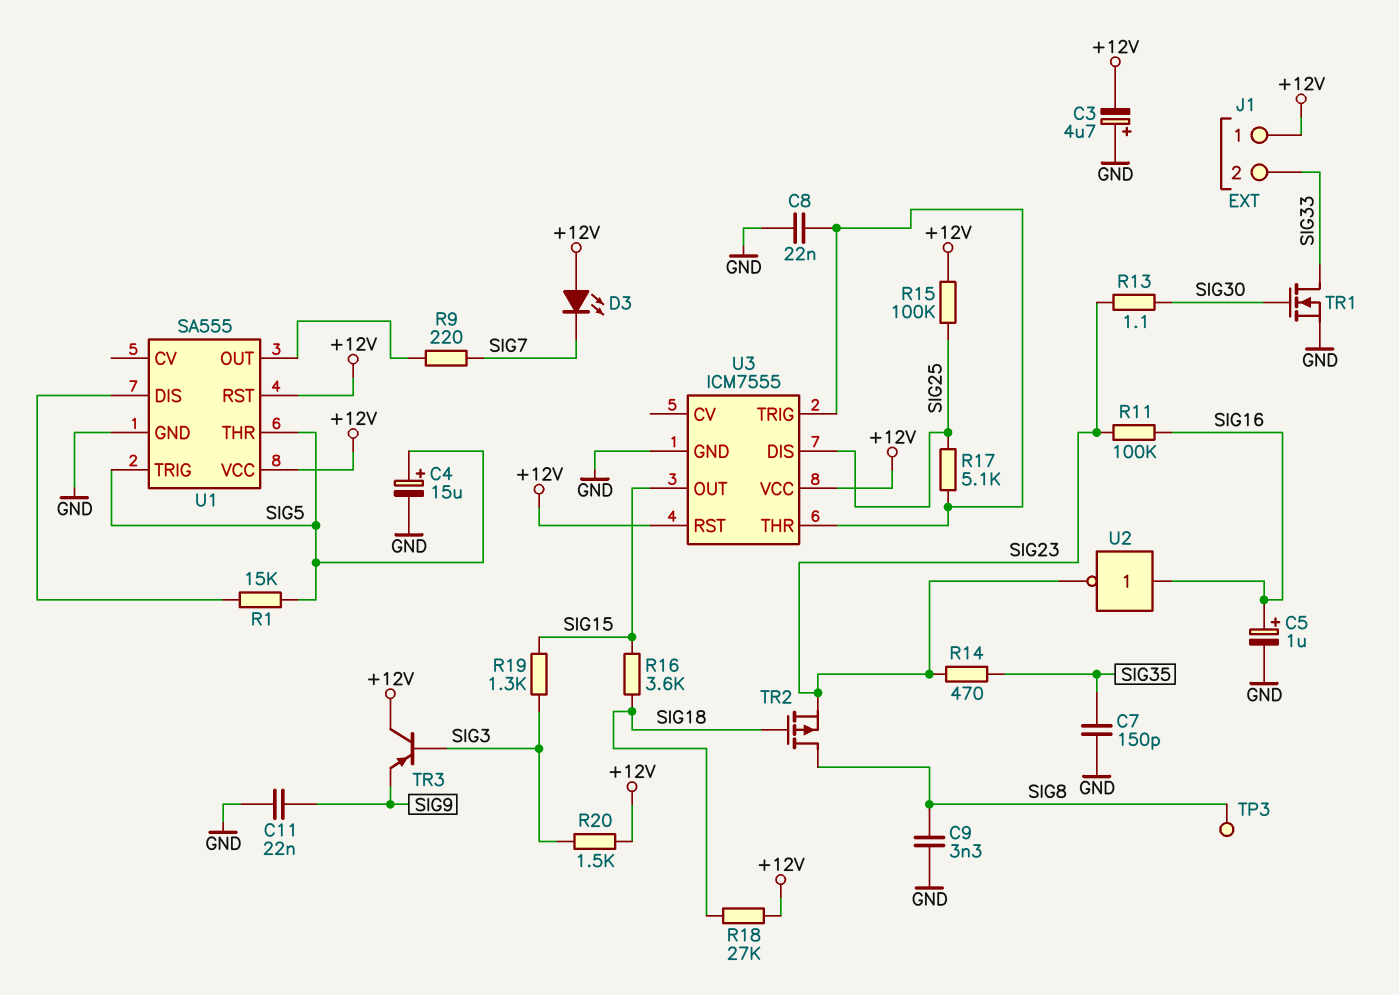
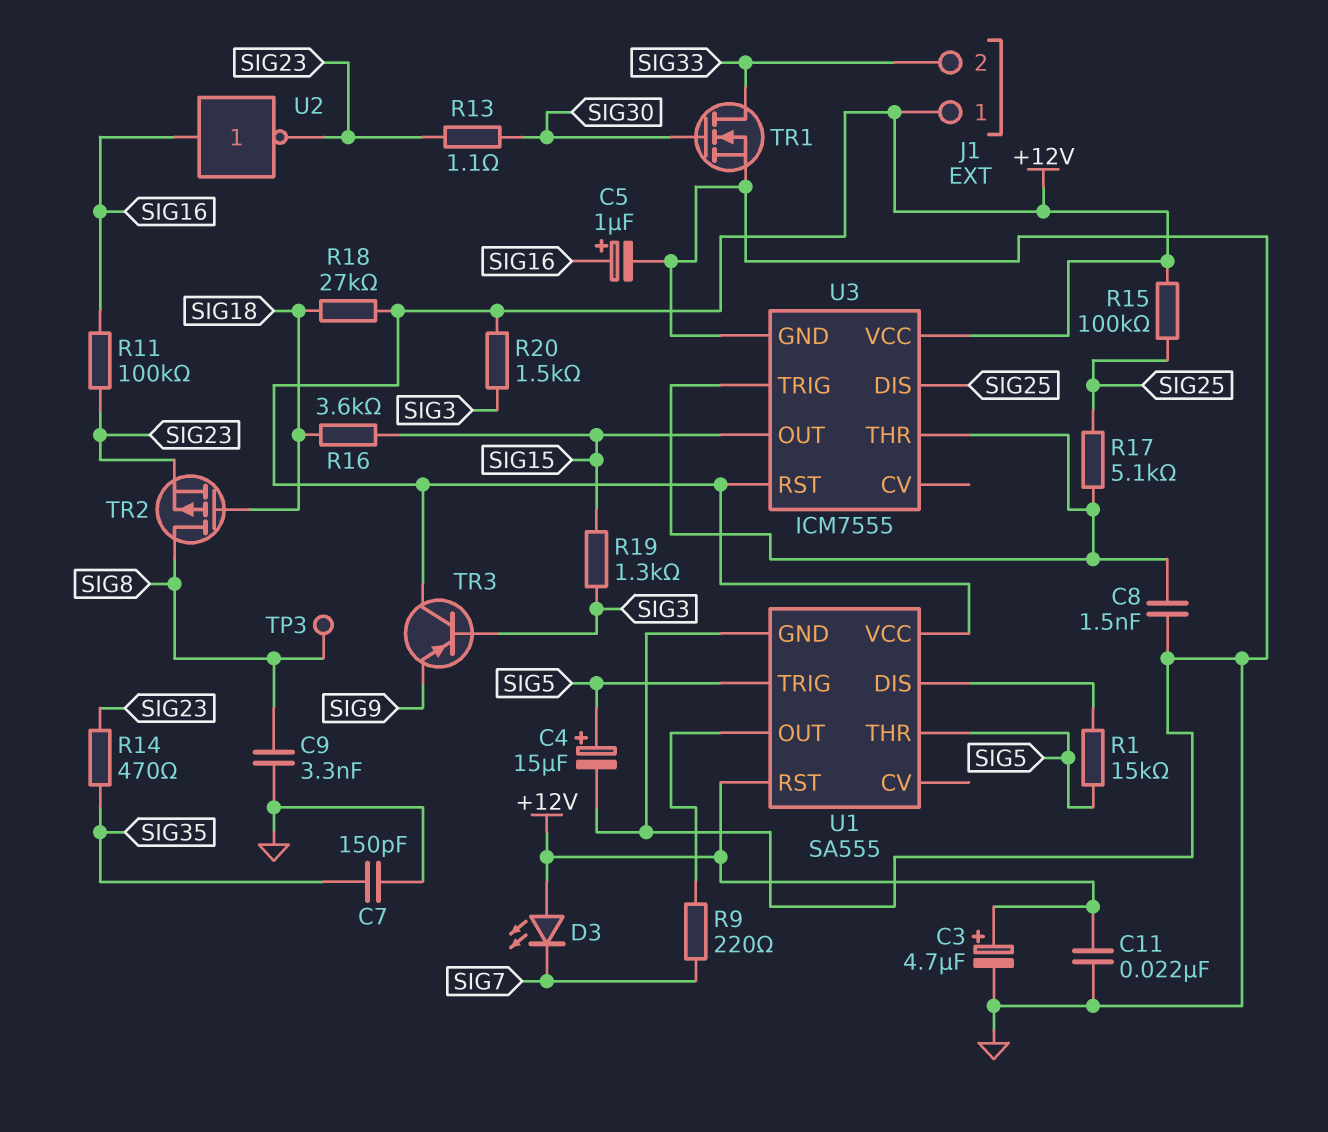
C3: 4.7uF (plus GND, minus +12V) -> 4.7uF (plus +12V, minus GND)
C8: 22nF (GND, U3/THR) -> 1.5nF (GND, U3/THR)
C11: 22nF (GND, SIG9) -> 22nF (+12V, GND)

